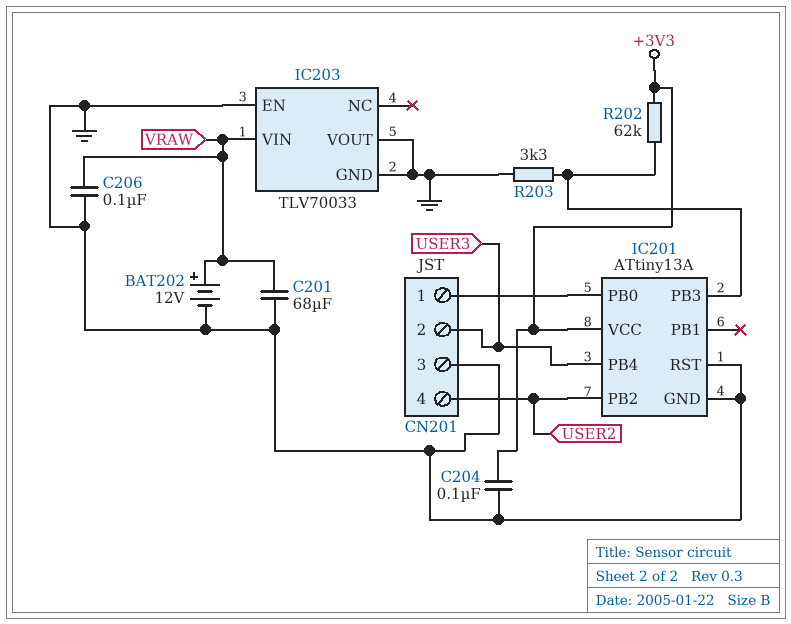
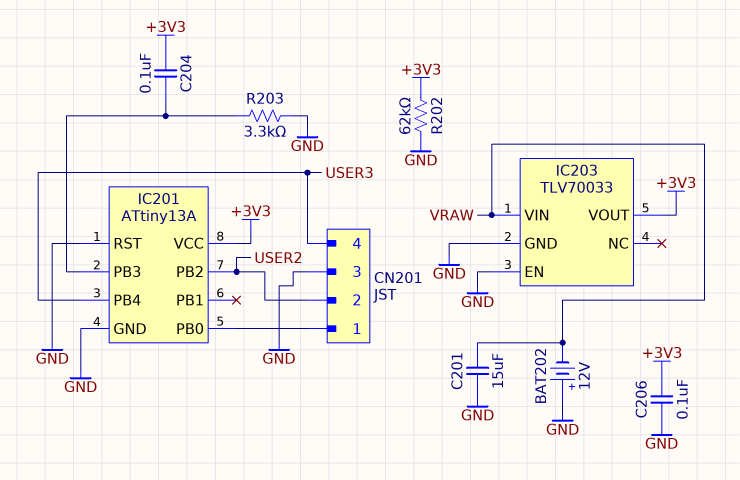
BAT202: 12V (plus VRAW, minus GND) -> 12V (plus GND, minus VRAW)
C201: 68uF (GND, VRAW) -> 15uF (GND, VRAW)
C204: 100nF (+3V3, GND) -> 100nF (+3V3, IC201/PB3)
C206: 100nF (GND, VRAW) -> 100nF (+3V3, GND)
CN201 pin 2: USER3 -> USER2
CN201 pin 4: USER2 -> USER3
IC203 pin VOUT: GND -> +3V3
R202: 62k (+3V3, IC201/PB3) -> 62k (+3V3, GND)

